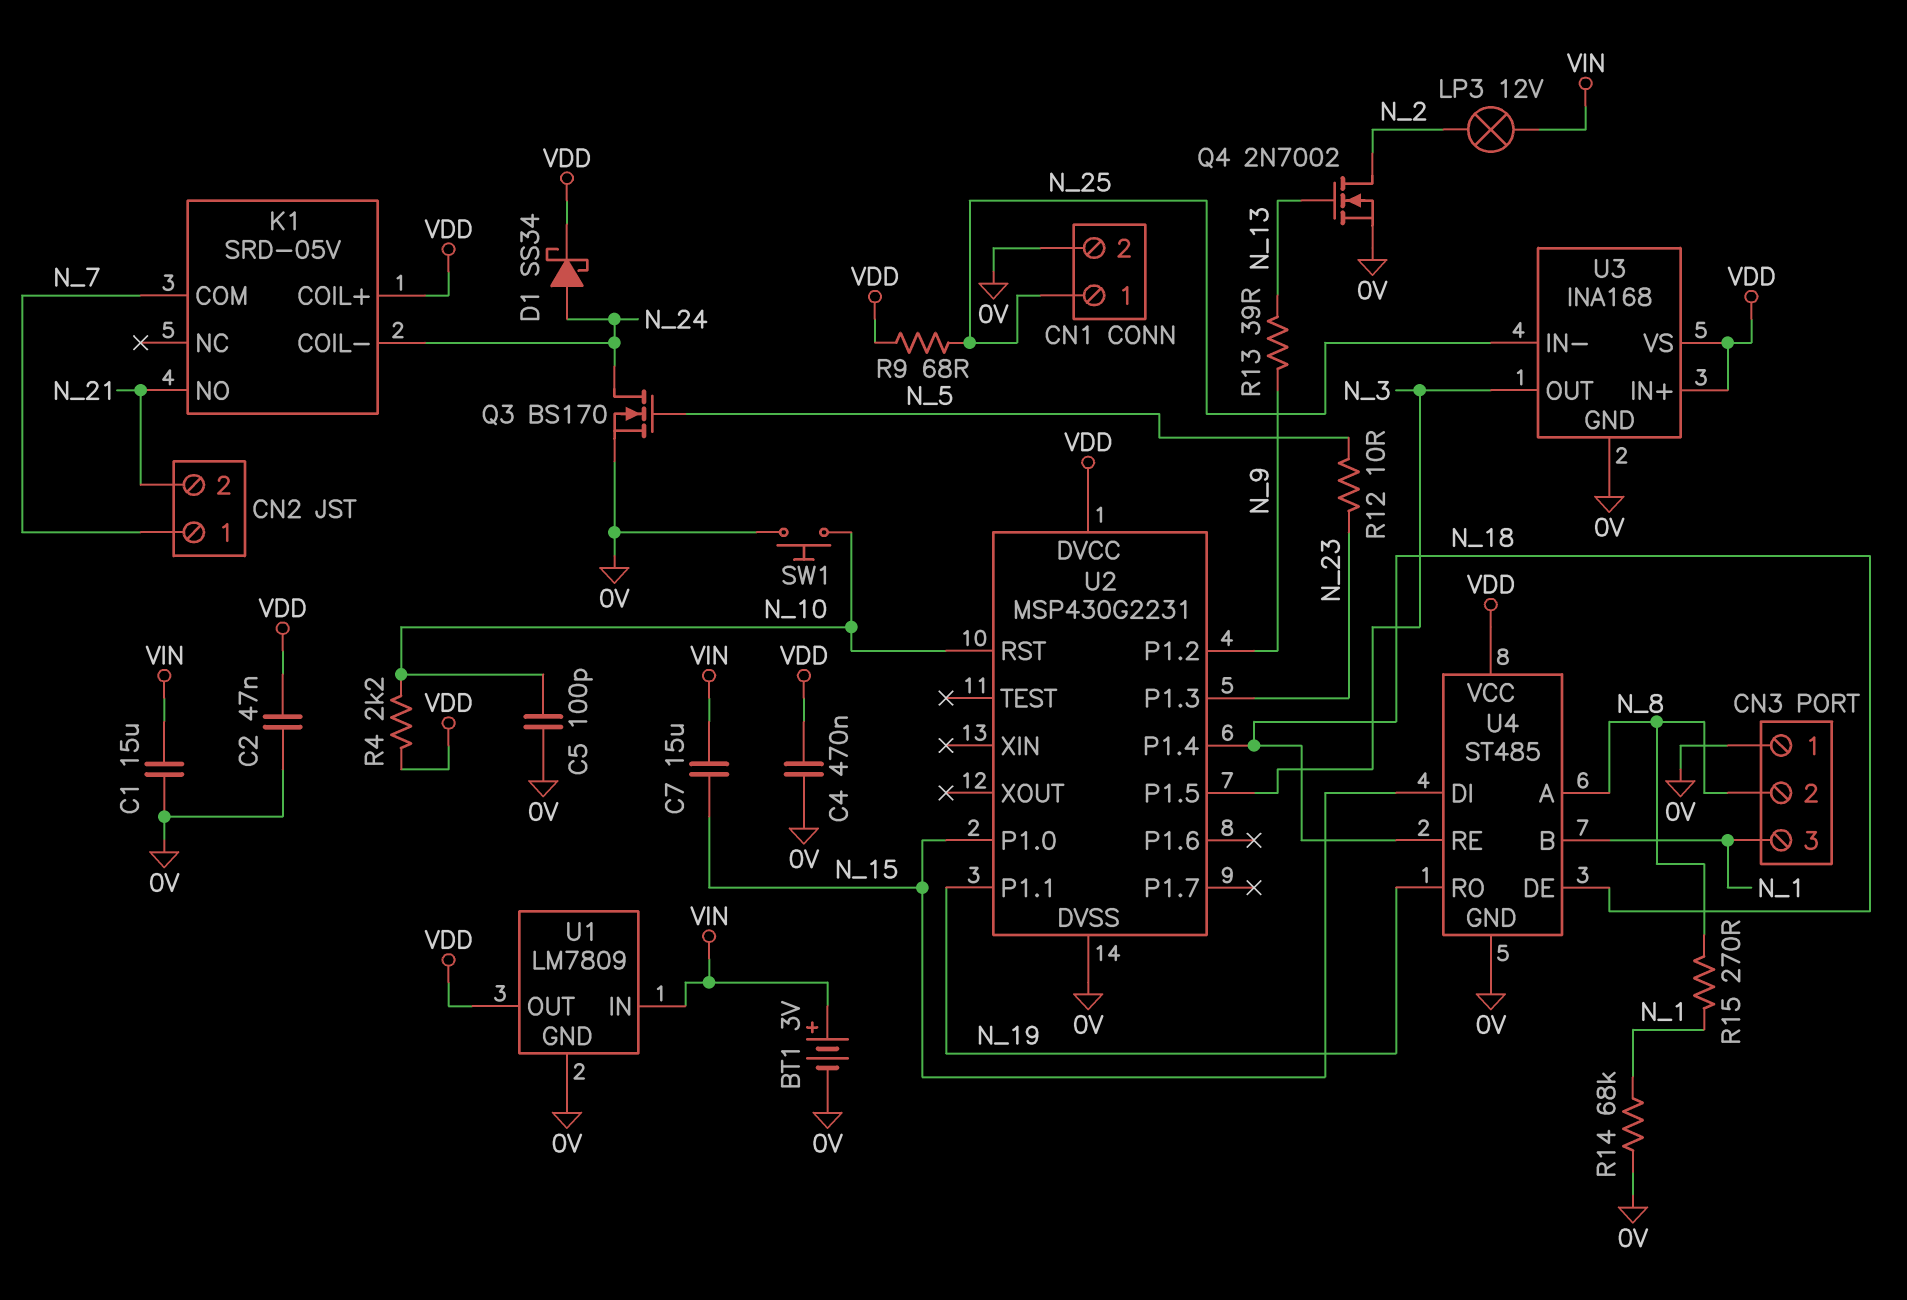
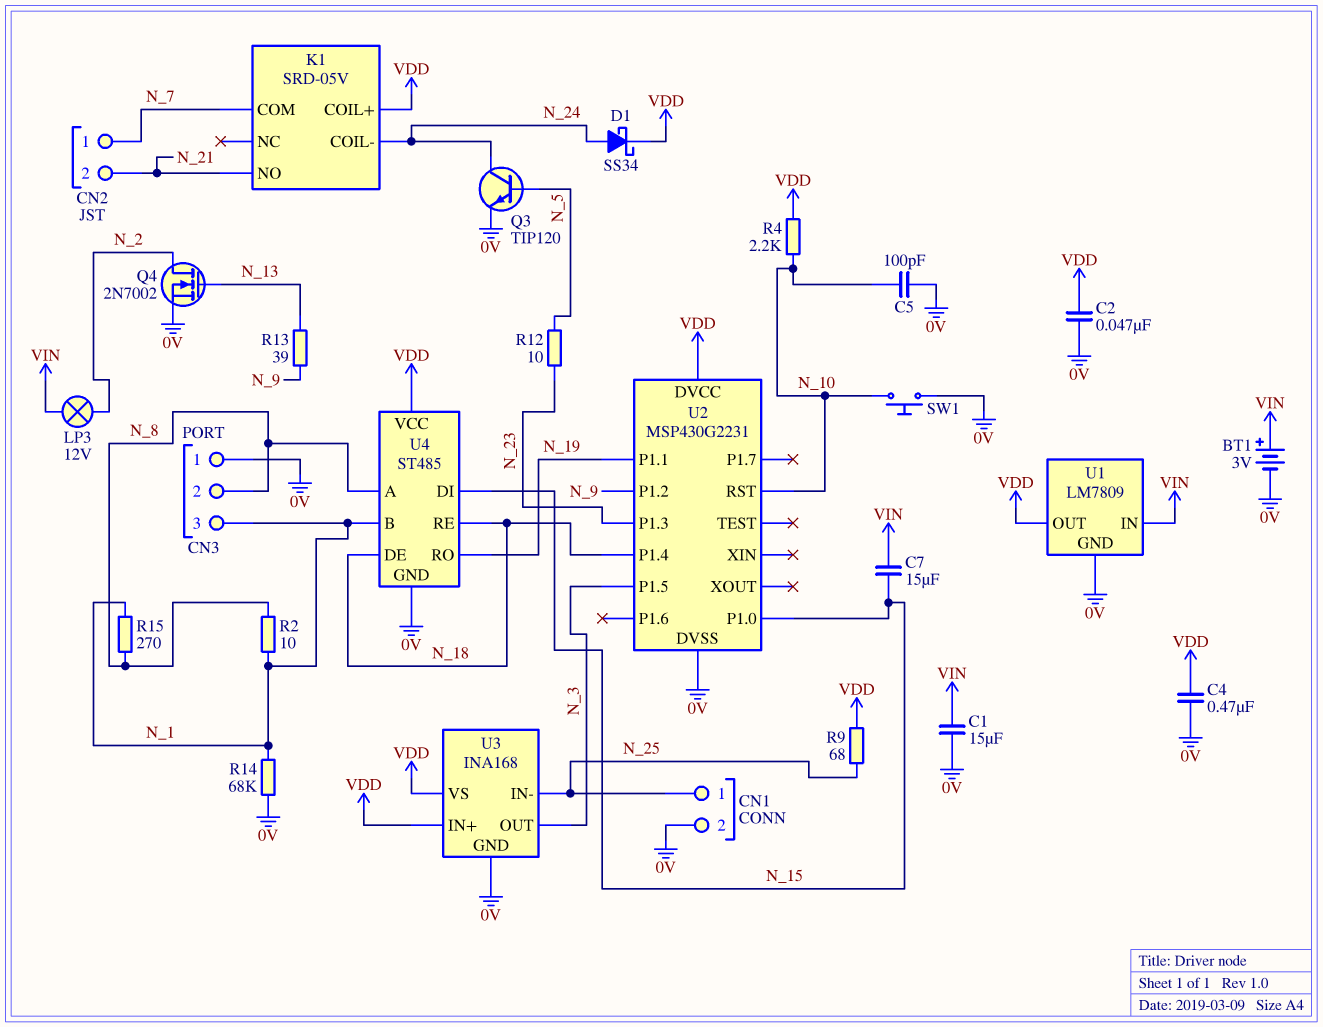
Q3: NMOS BS170 (G N_5, D N_24, S 0V) -> NPN TIP120 (B N_5, C N_24, E 0V)
R2: none -> 10 (N_1, N_8)

